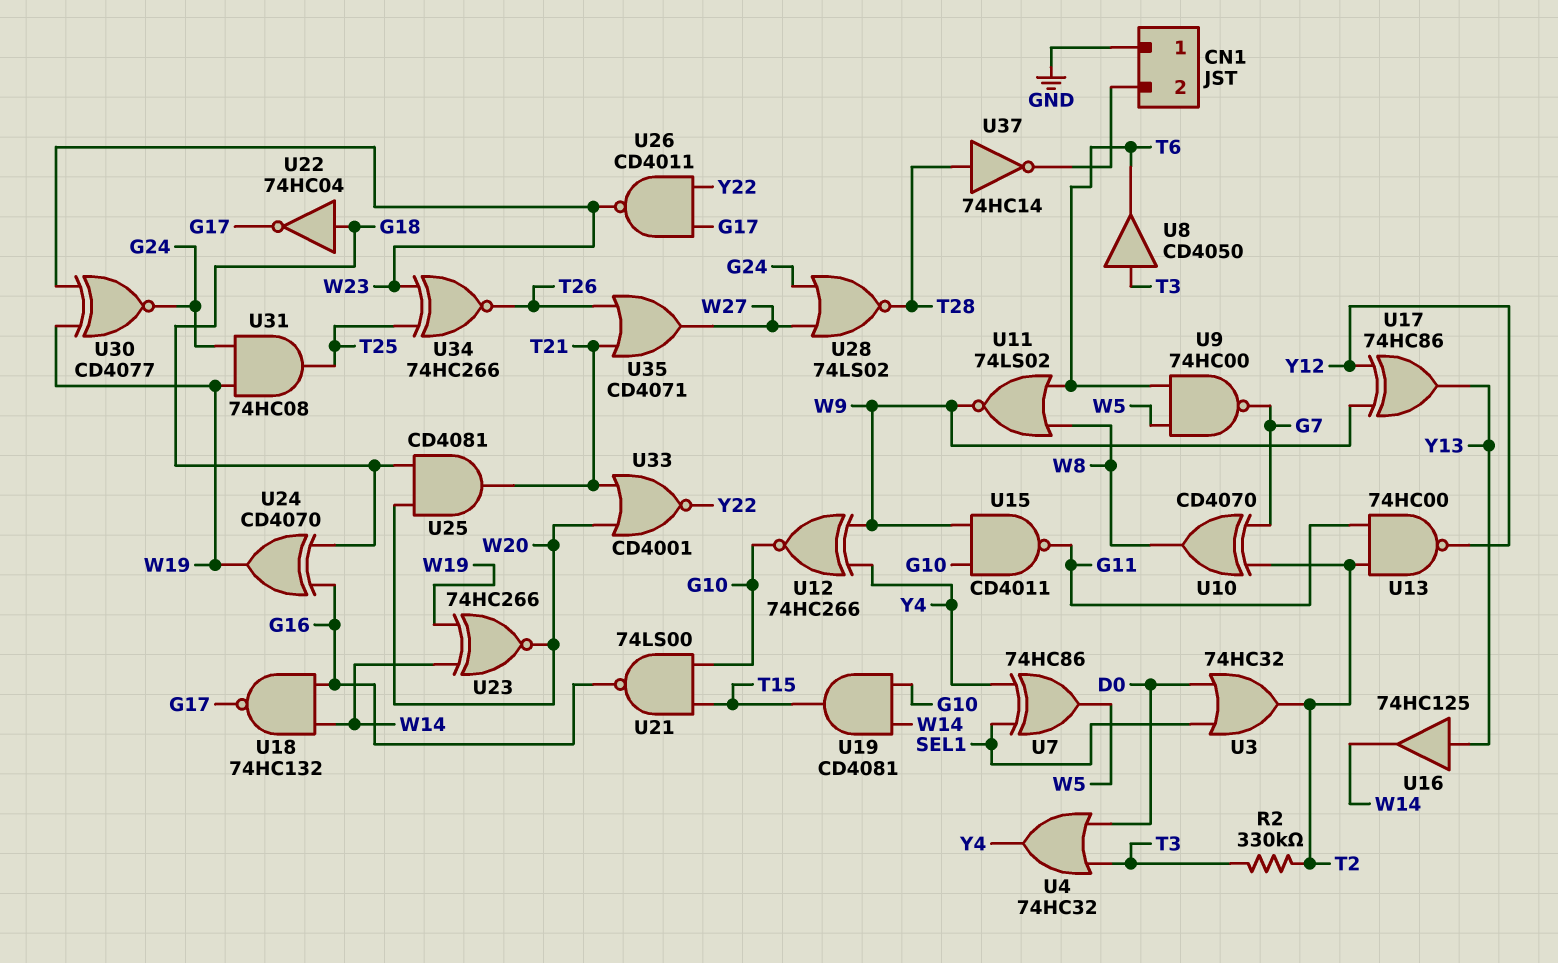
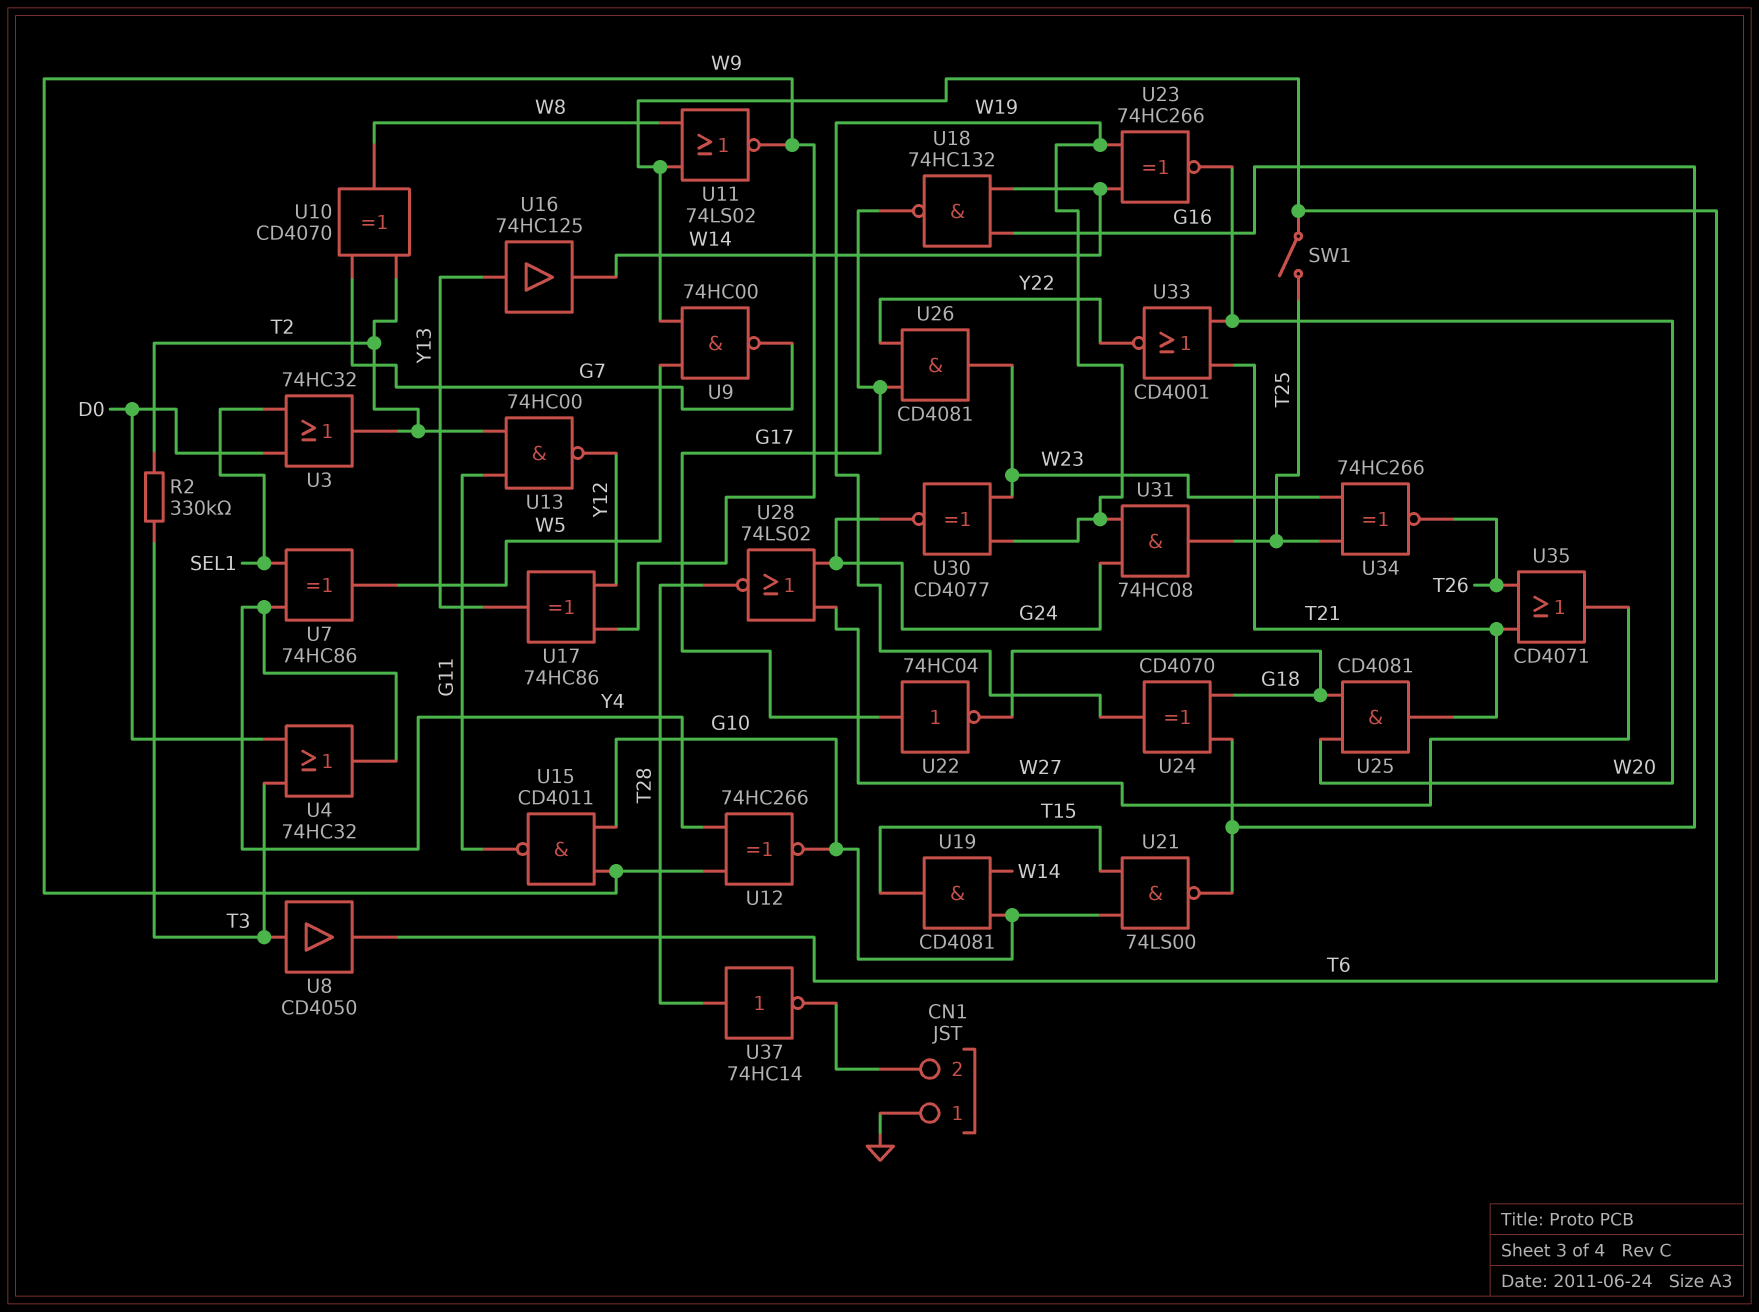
SW1: none -> switch (T6, T25)
U22: NOT 74HC04 (in G18, out G17) -> NOT 74HC04 (in G17, out G18)
U26: NAND CD4011 (in G17, in Y22, out W23) -> AND CD4081 (in G17, in Y22, out W23)

